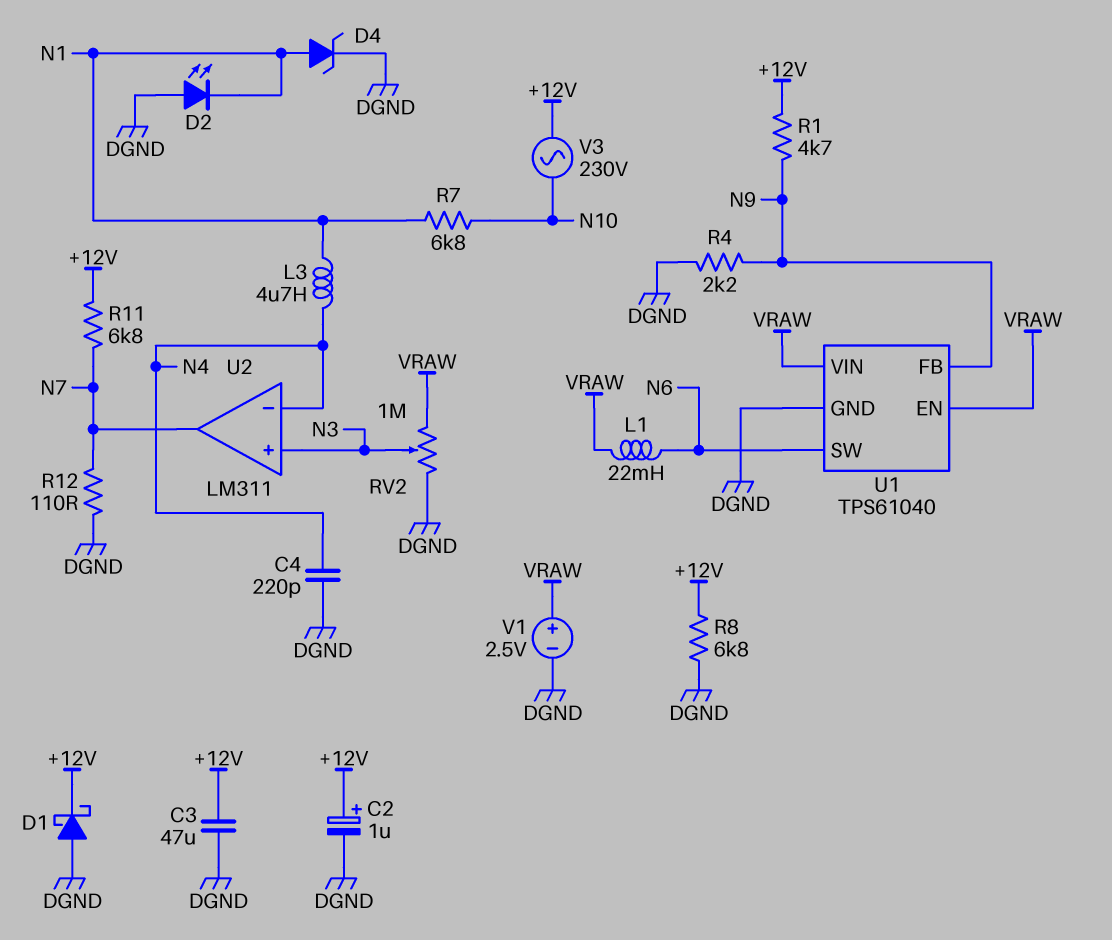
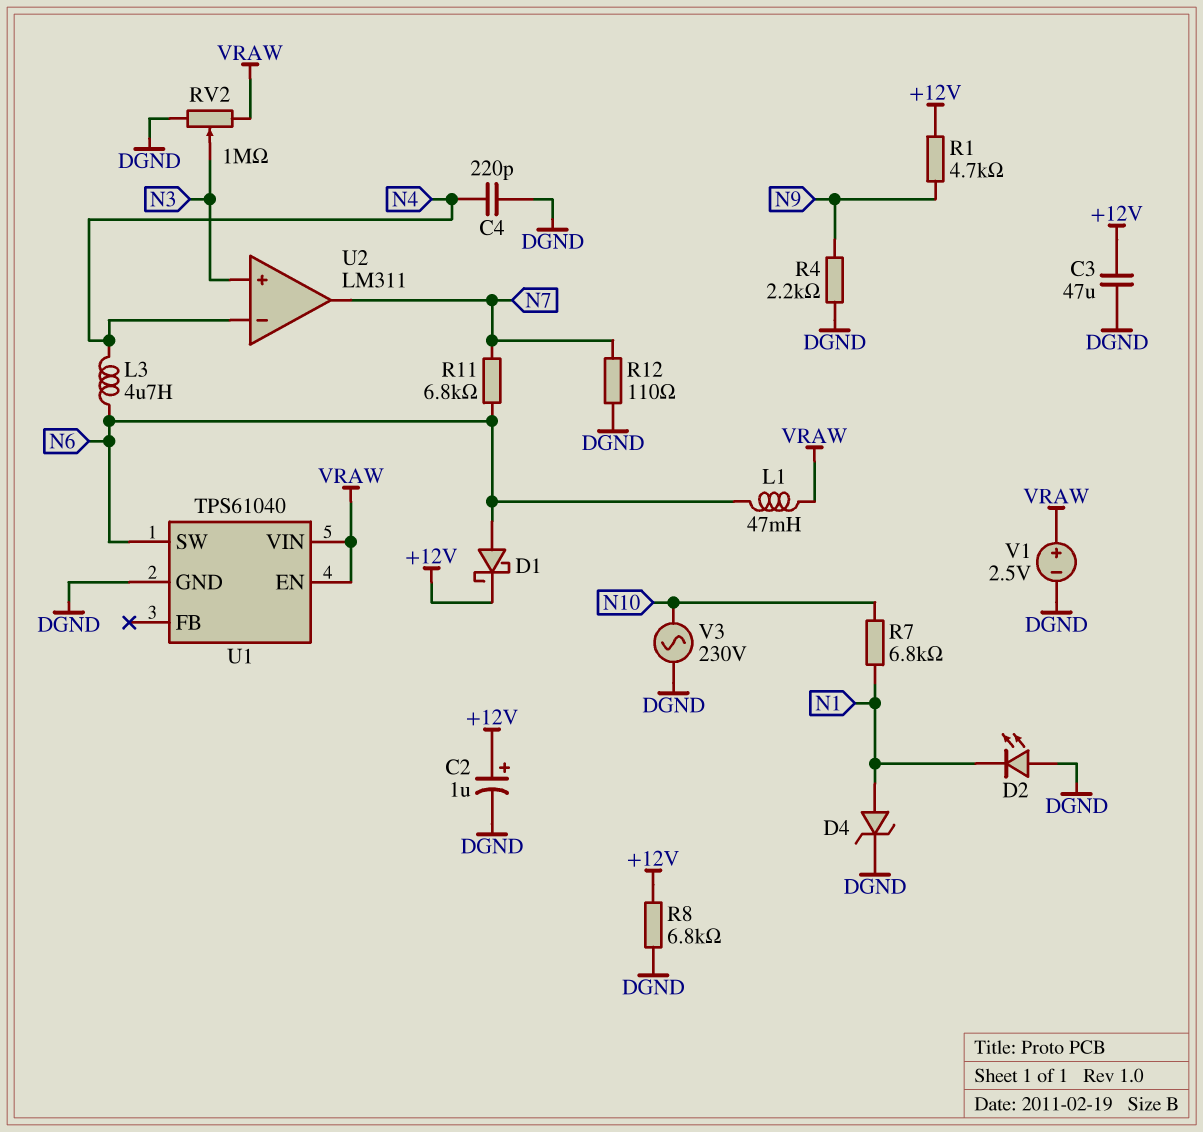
D1: schottky (A DGND, K +12V) -> schottky (A N6, K +12V)
L1: 22mH (N6, VRAW) -> 47mH (N6, VRAW)
L3: 4.7uH (N1, N4) -> 4.7uH (N4, N6)
R11: 6.8k (+12V, N7) -> 6.8k (N6, N7)
U1 pin FB: N9 -> none
V3: AC 230V (+12V, N10) -> AC 230V (DGND, N10)

